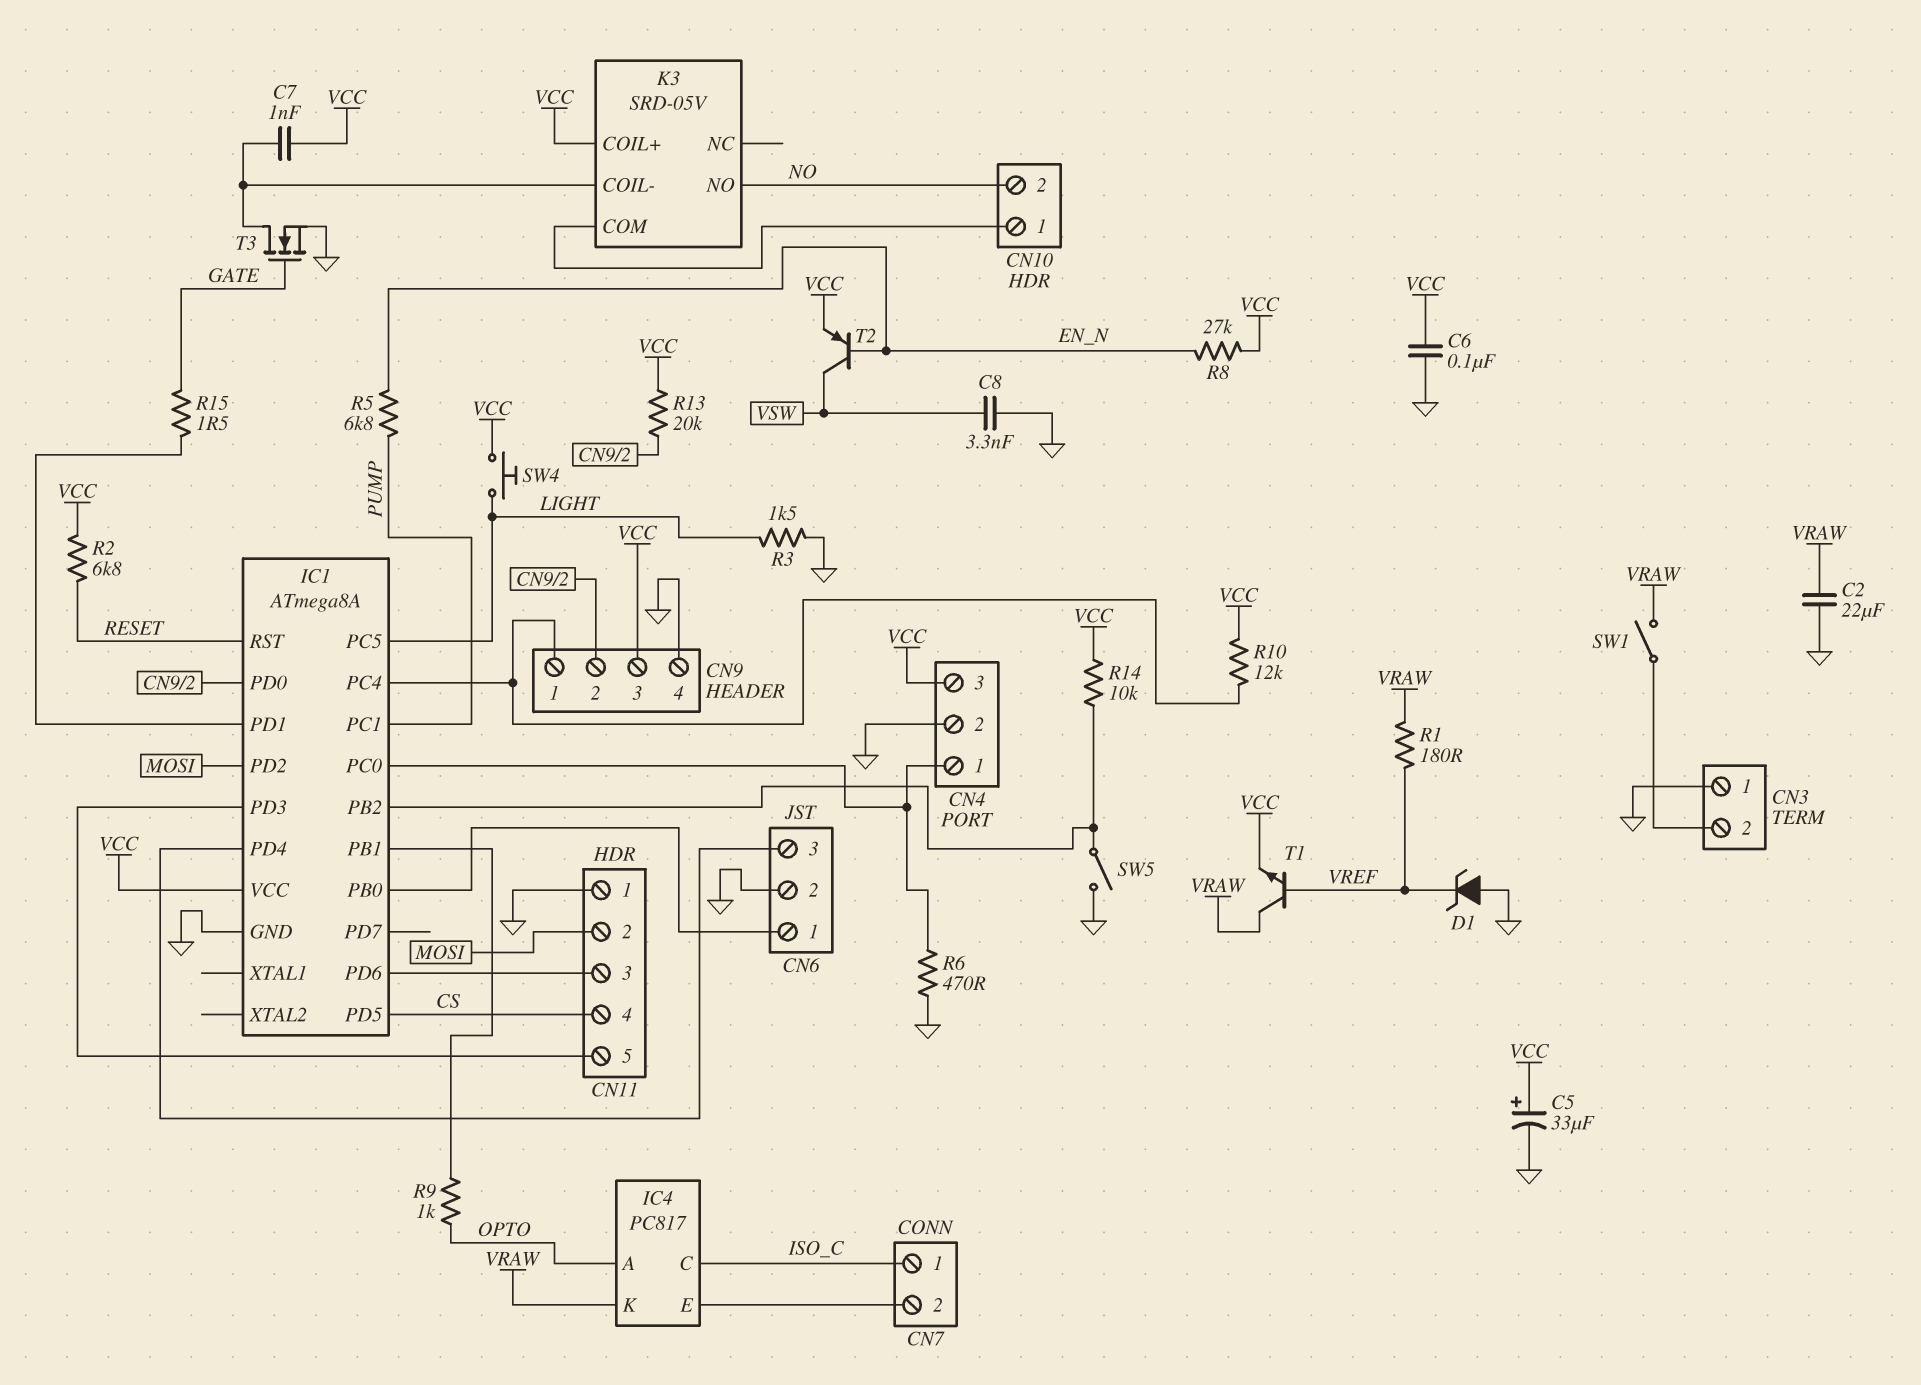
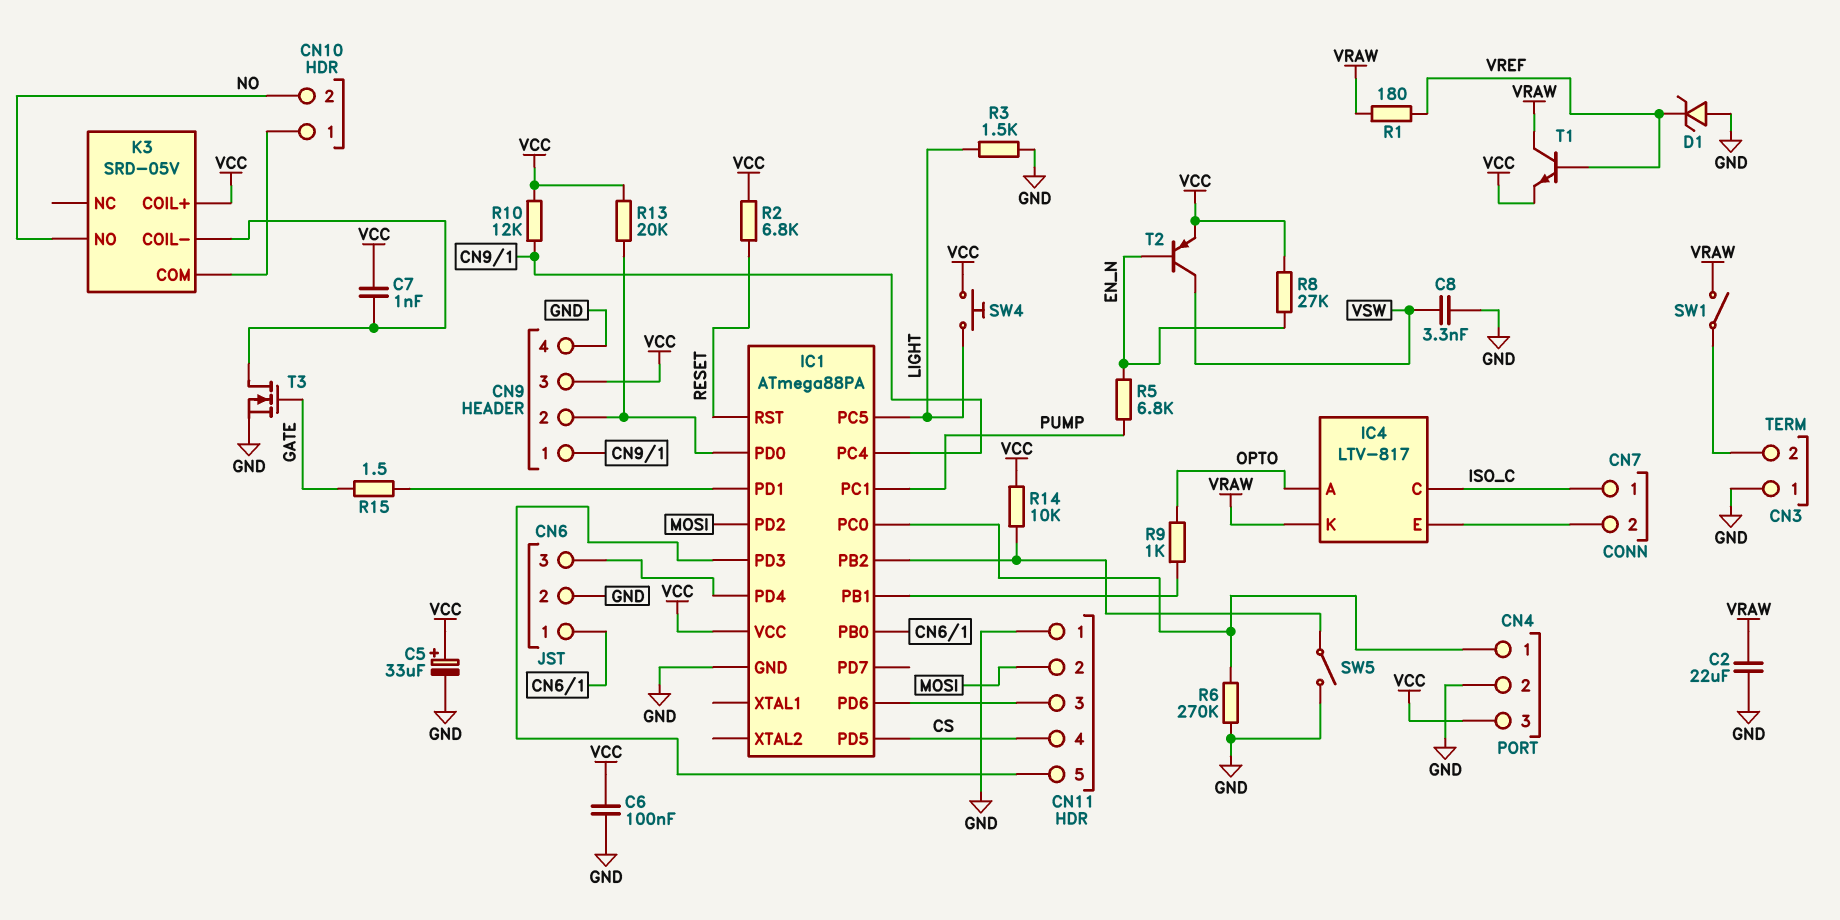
IC1: ATmega8A -> ATmega88PA
IC4: PC817 -> LTV-817
R6: 470 (CN4/1, GND) -> 270k (CN4/1, GND)

